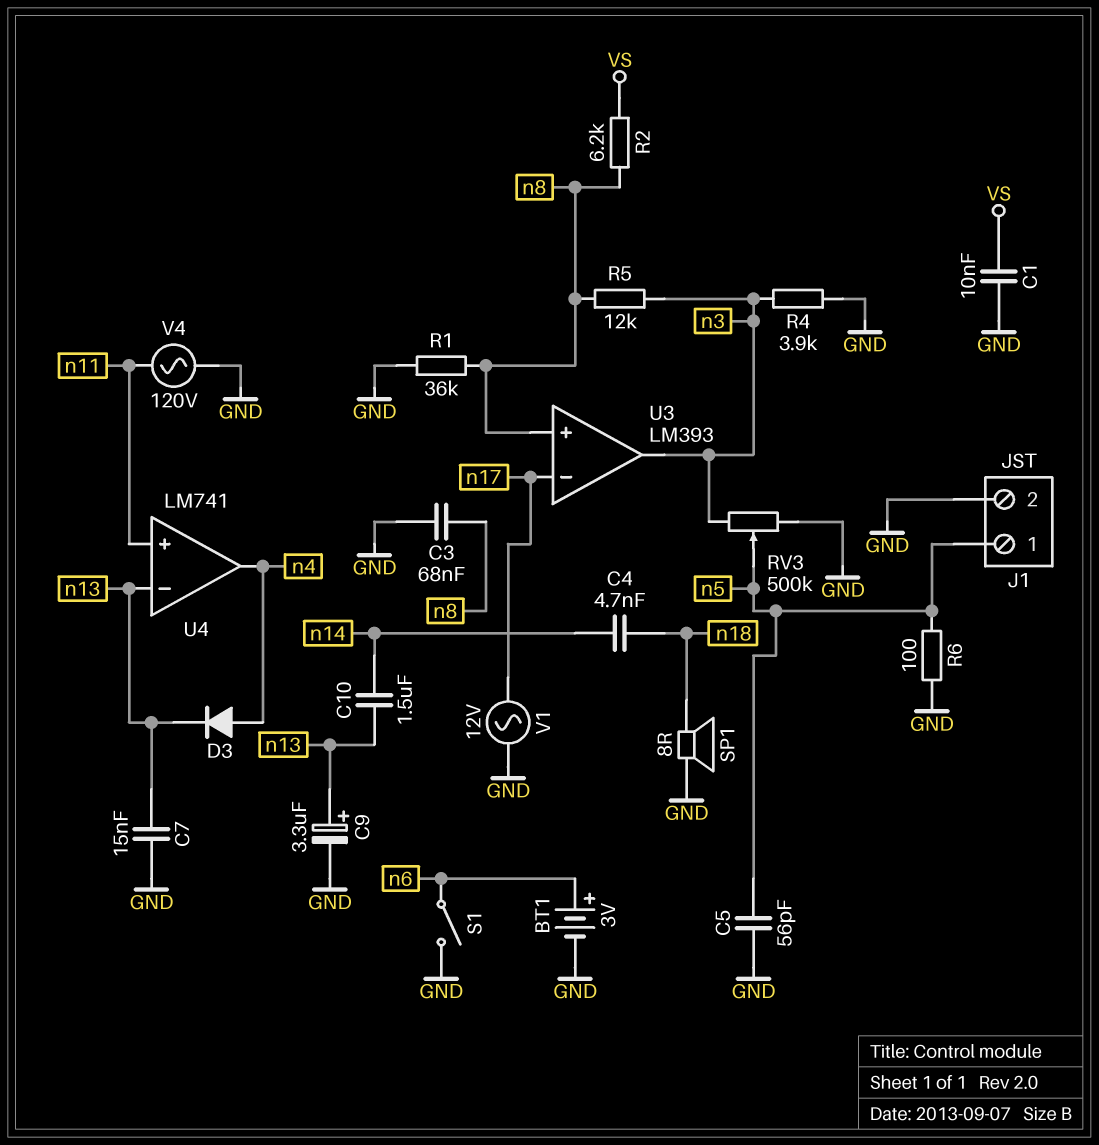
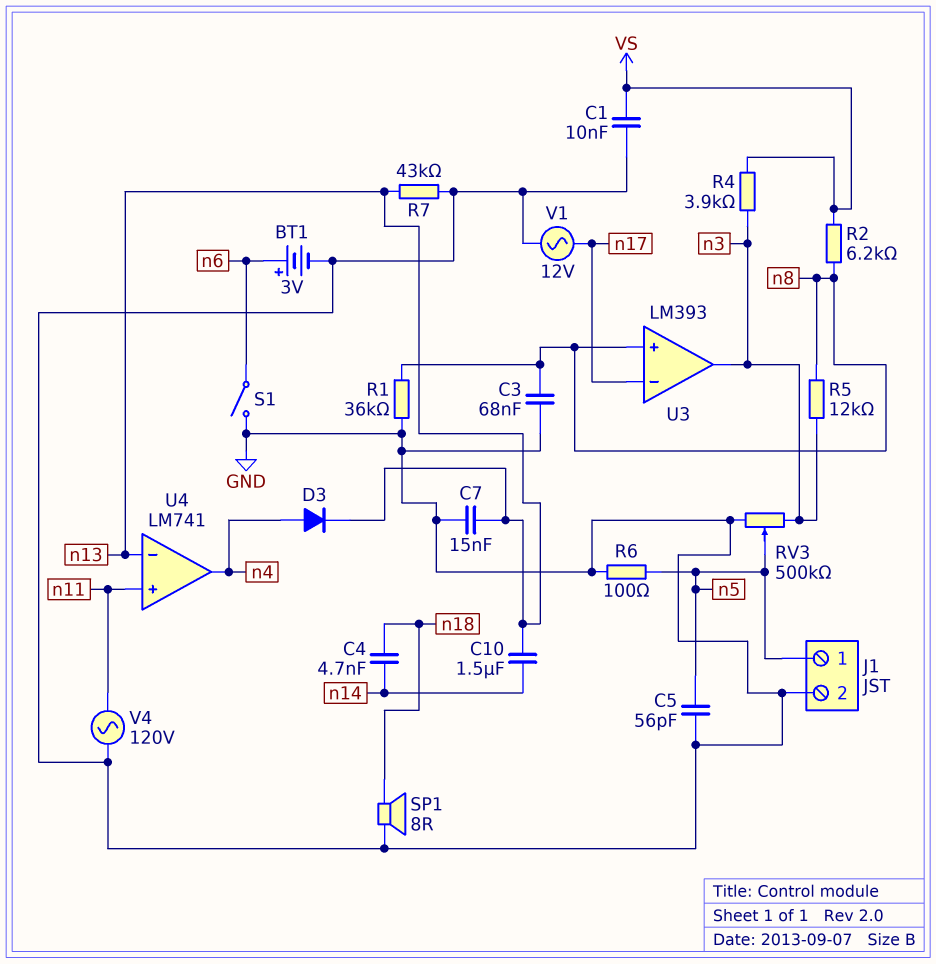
C9: 3.3uF (plus n13, minus GND) -> none
R4: 3.9k (GND, n3) -> 3.9k (VS, n3)
R7: none -> 43k (GND, n13)

